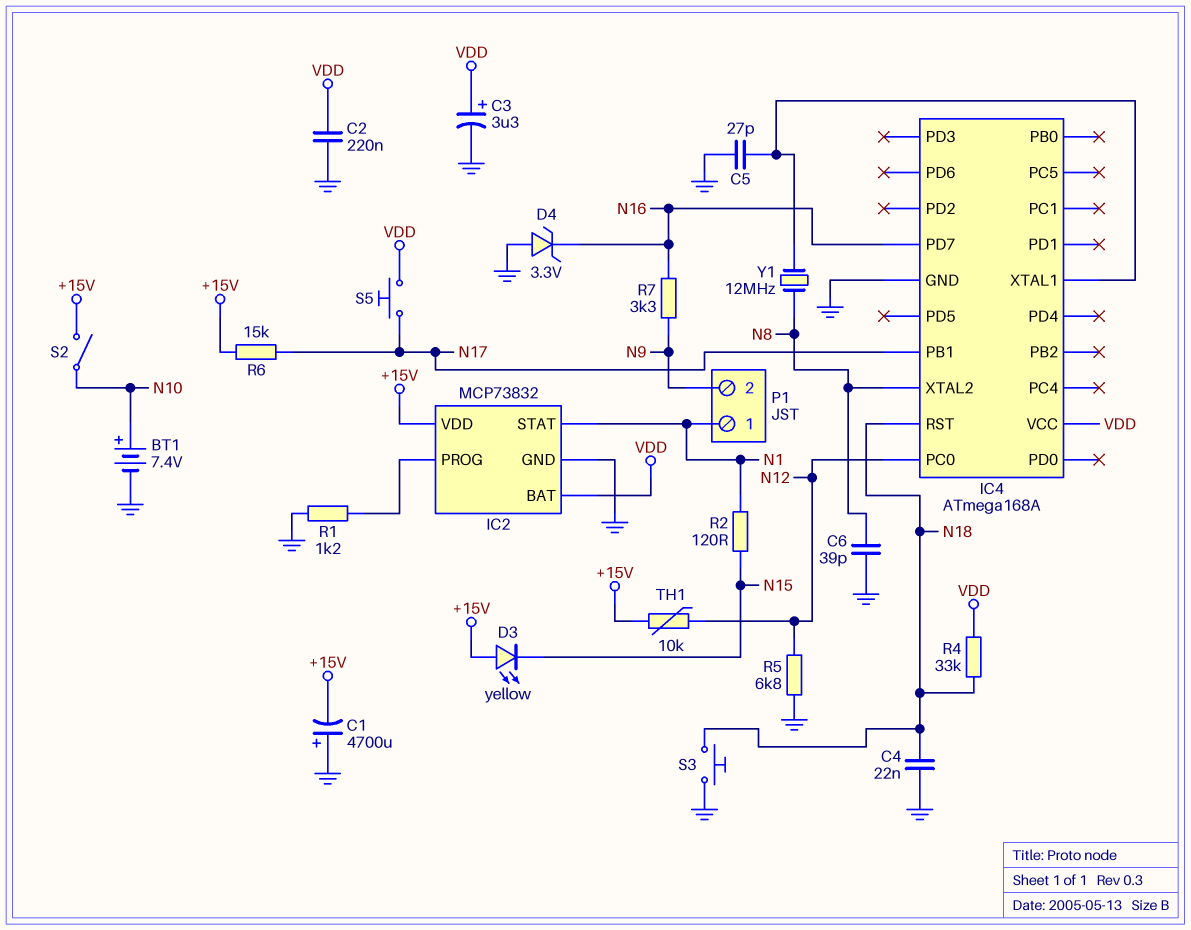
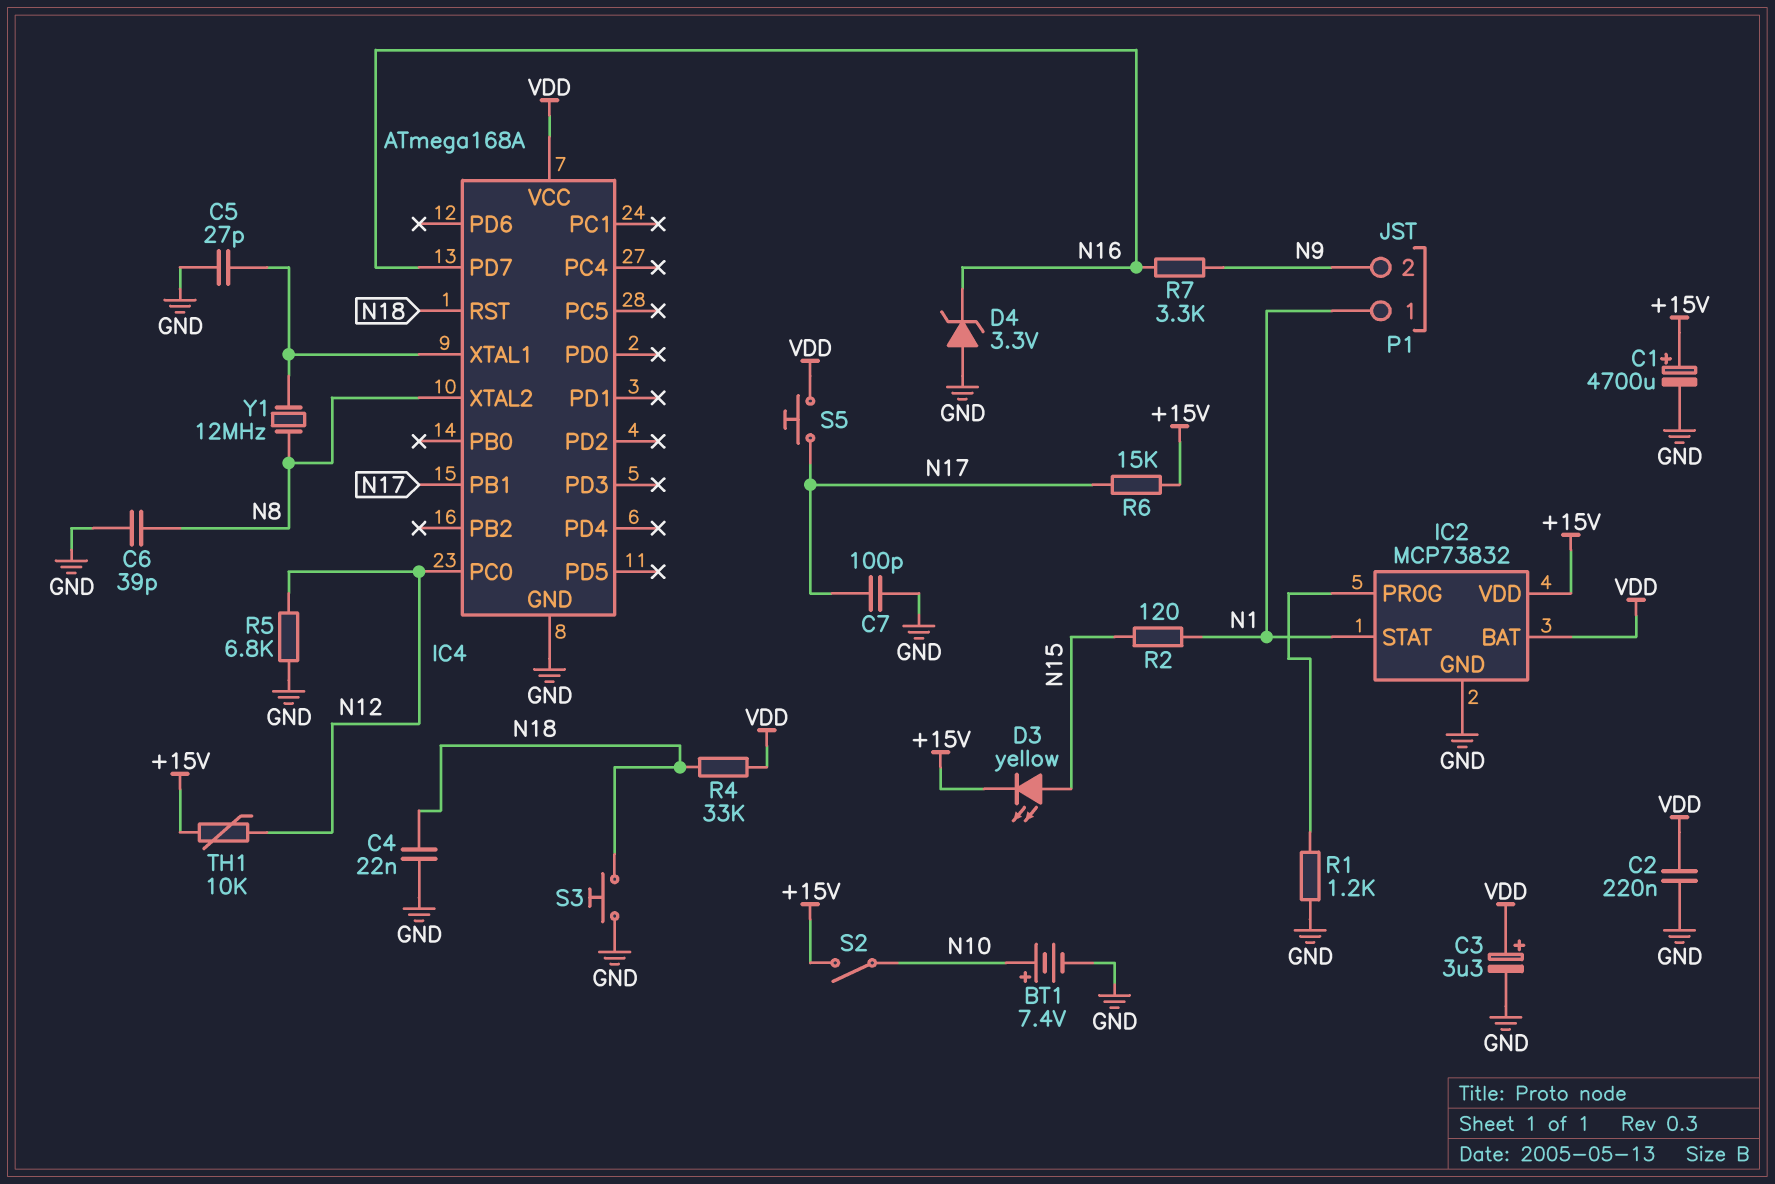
C1: 4700uF (plus GND, minus +15V) -> 4700uF (plus +15V, minus GND)
C7: none -> 100pF (GND, N17)
D3: LED yellow (A +15V, K N15) -> LED yellow (A N15, K +15V)

